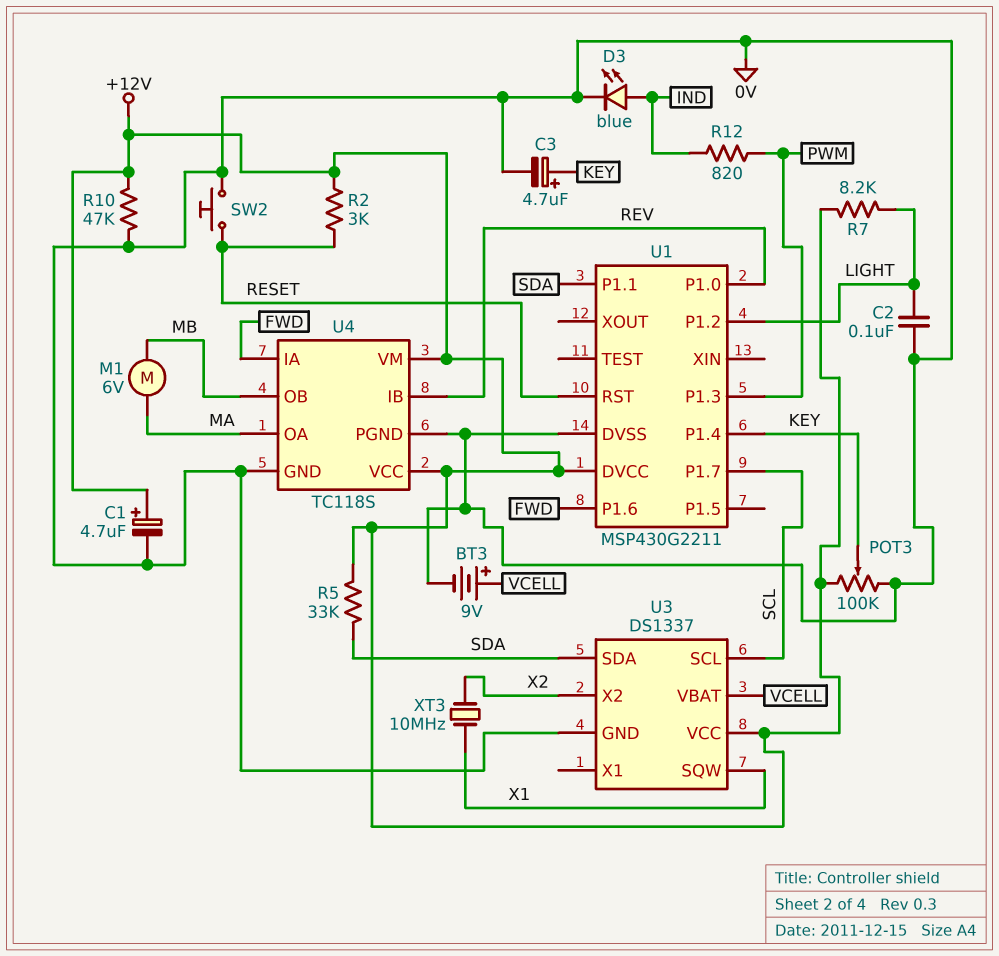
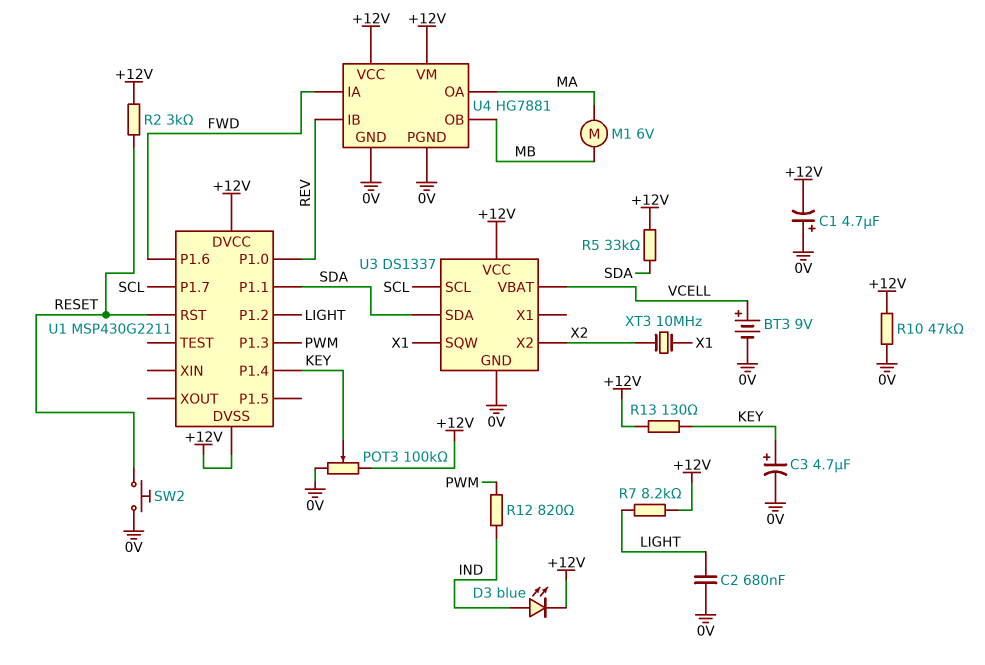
C1: 4.7uF (plus +12V, minus 0V) -> 4.7uF (plus 0V, minus +12V)
C2: 100nF (0V, LIGHT) -> 680nF (0V, LIGHT)
D3: LED blue (A IND, K 0V) -> LED blue (A IND, K +12V)
R13: none -> 130 (+12V, KEY)
U1 pin DVSS: 0V -> +12V
U4: TC118S -> HG7881

